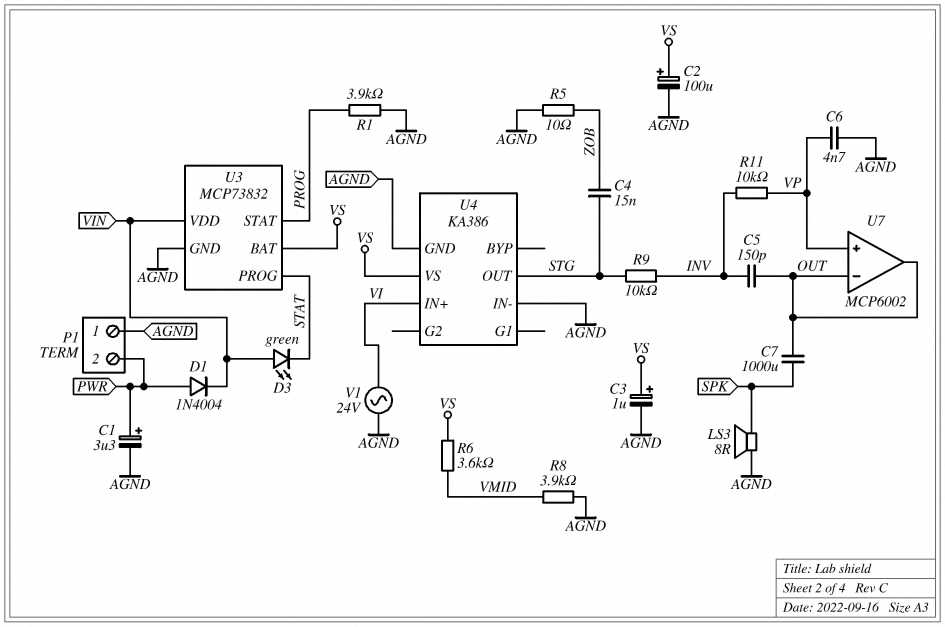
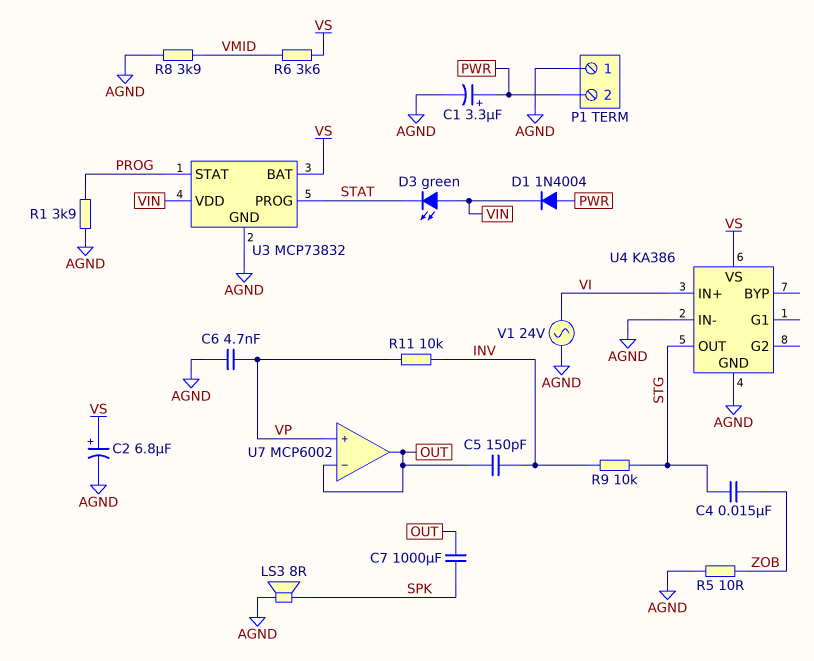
C2: 100uF (plus VS, minus AGND) -> 6.8uF (plus VS, minus AGND)
C3: 1uF (plus VS, minus AGND) -> none

